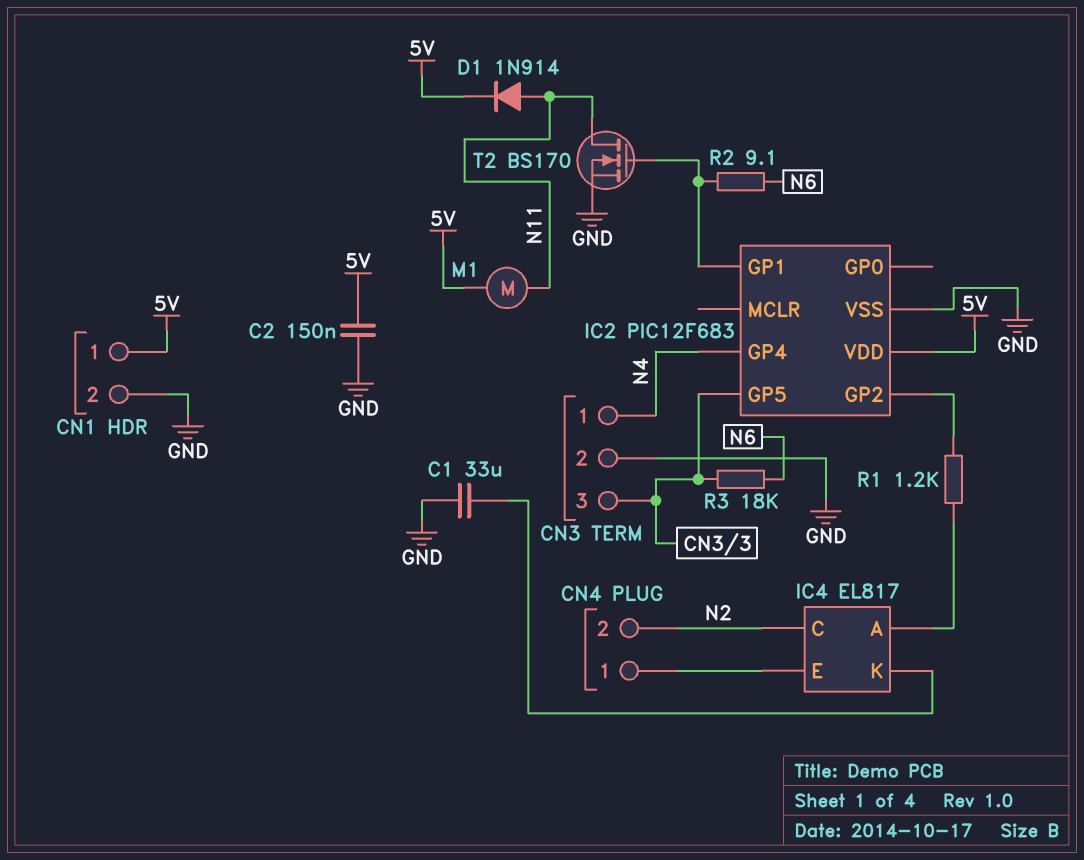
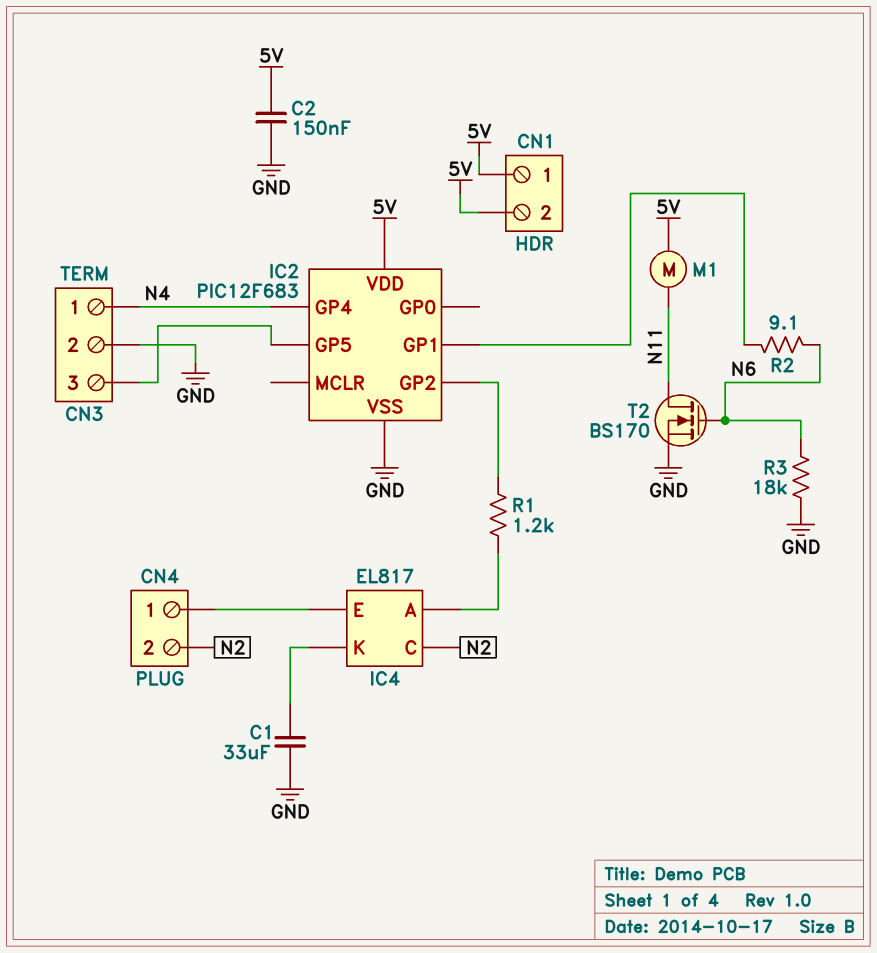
CN1 pin 2: GND -> 5V
D1: diode 1N914 (A N11, K 5V) -> none
R3: 18k (CN3/3, N6) -> 18k (GND, N6)
T2: NMOS BS170 (G IC2/GP1, D N11, S GND) -> NMOS BS170 (G N6, D N11, S GND)

